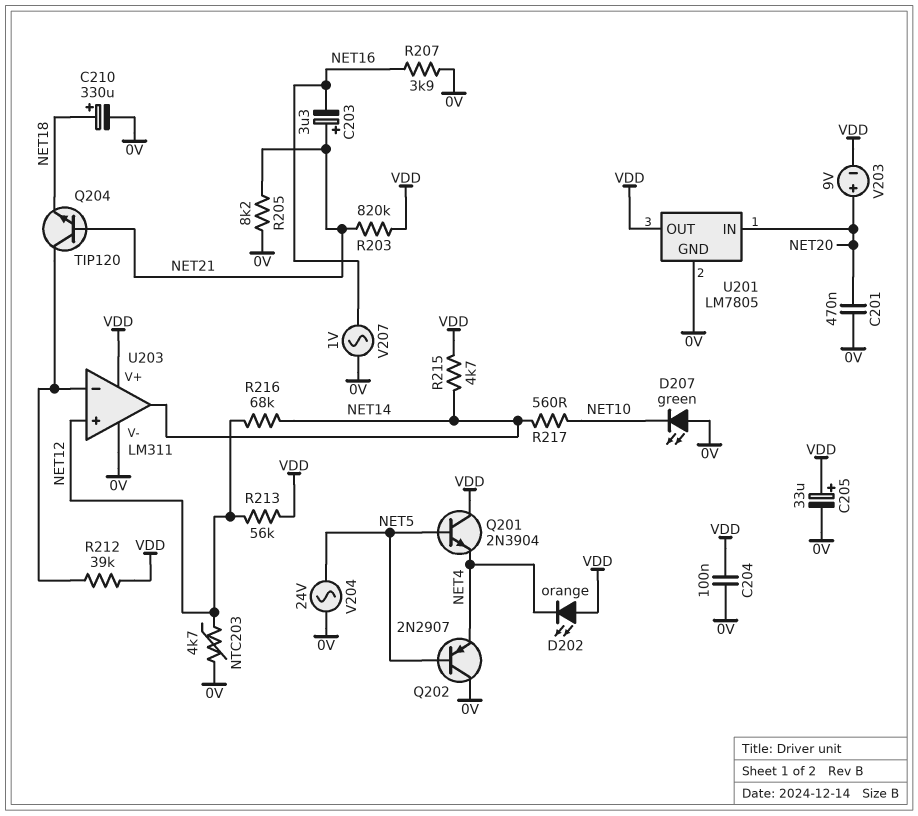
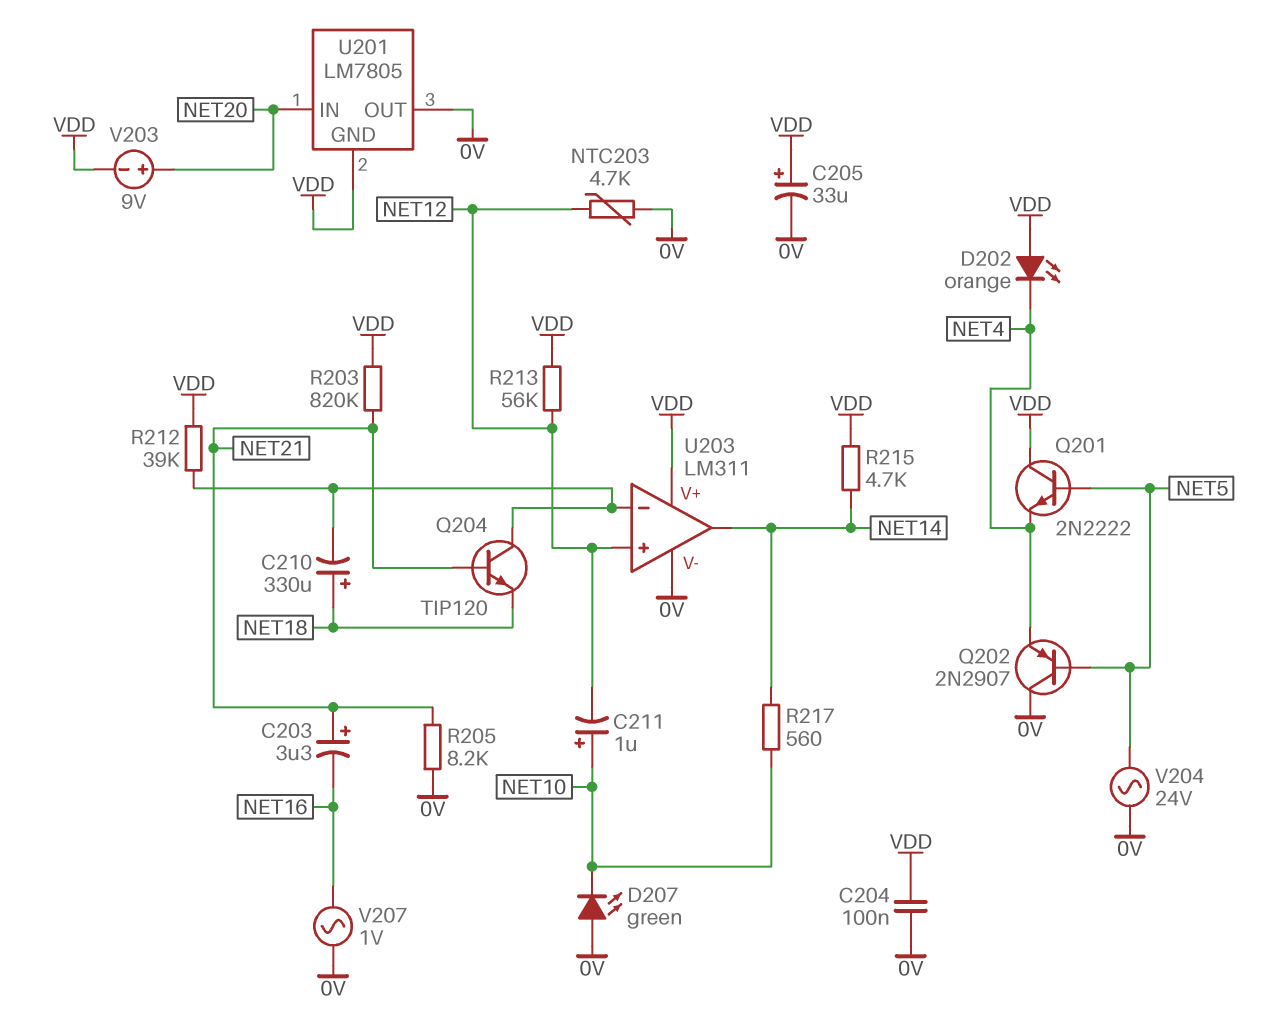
C201: 470nF (0V, NET20) -> none
C210: 330uF (plus NET18, minus 0V) -> 330uF (plus NET18, minus U203/in-)
C211: none -> 1uF (plus NET10, minus NET12)
Q201: NPN 2N3904 (B NET5, C VDD, E NET4) -> NPN 2N2222 (B NET5, C VDD, E NET4)
R207: 3.9k (0V, NET16) -> none
R216: 68k (NET12, NET14) -> none
U201 pin GND: 0V -> VDD
U201 pin OUT: VDD -> 0V

